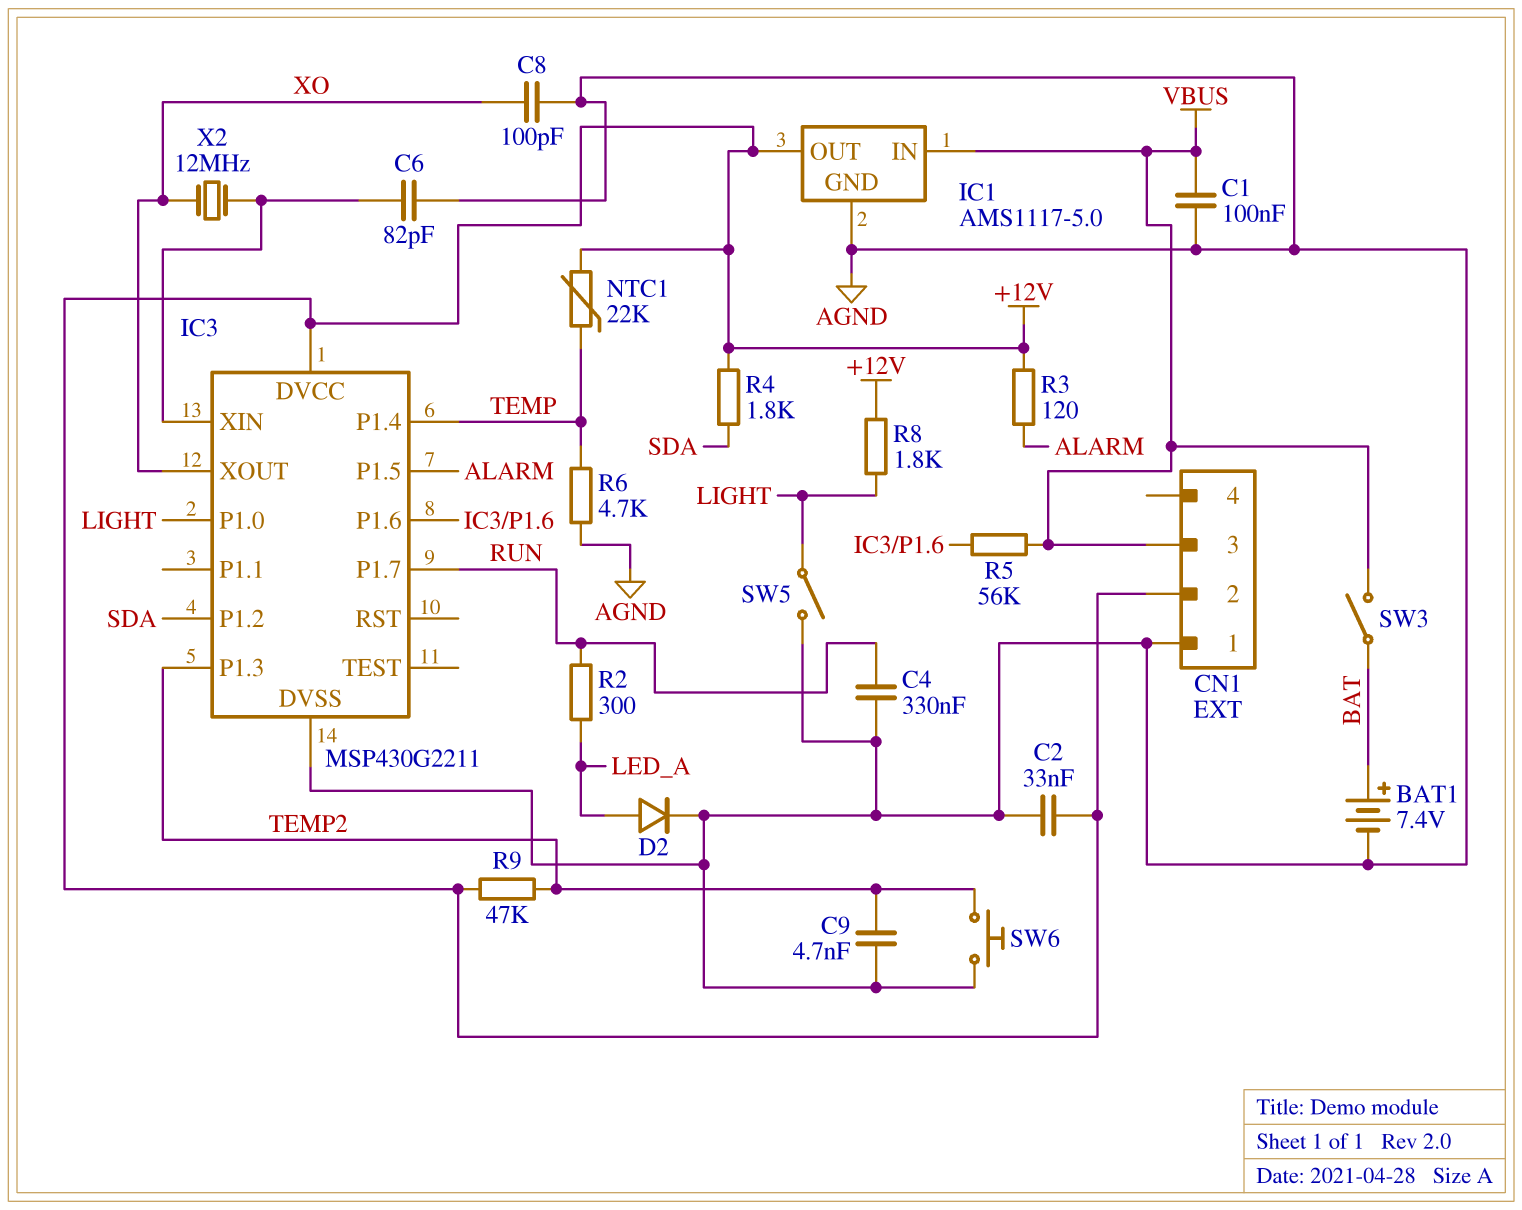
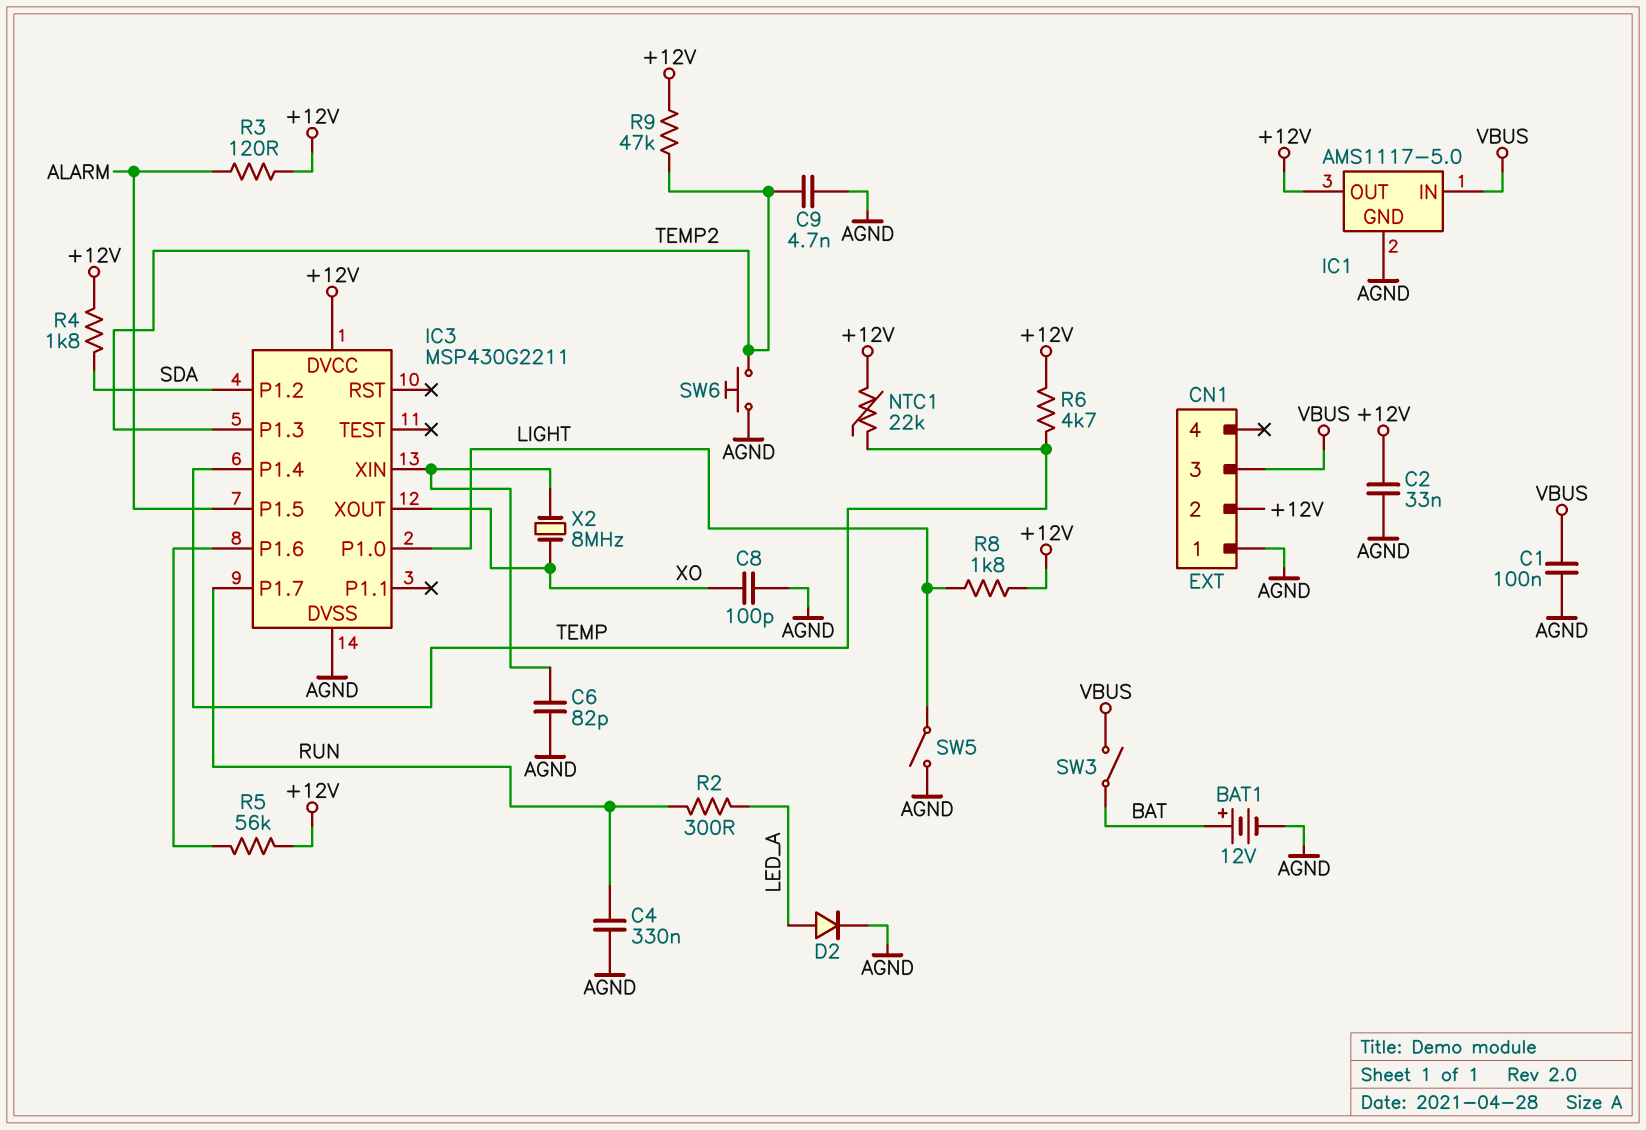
BAT1: 7.4V (plus BAT, minus AGND) -> 12V (plus BAT, minus AGND)
R5: 56k (IC3/P1.6, VBUS) -> 56k (+12V, IC3/P1.6)
R6: 4.7k (AGND, TEMP) -> 4.7k (+12V, TEMP)
X2: 12MHz (IC3/XIN, XO) -> 8MHz (IC3/XIN, XO)

